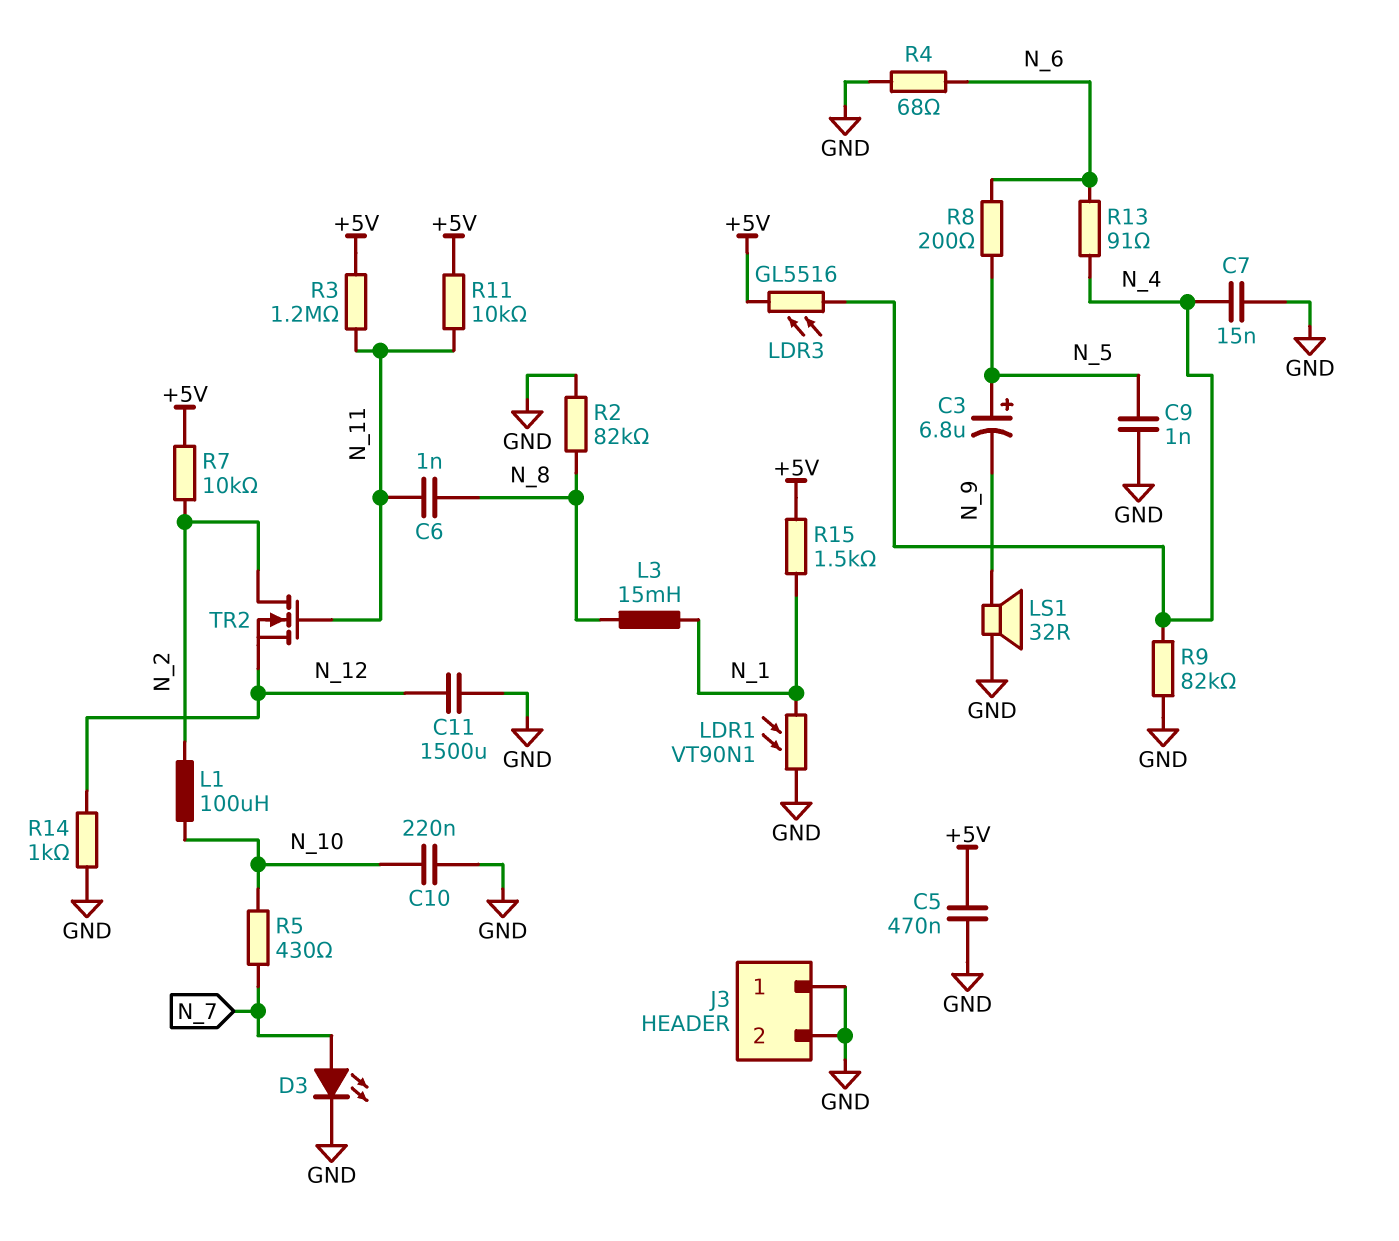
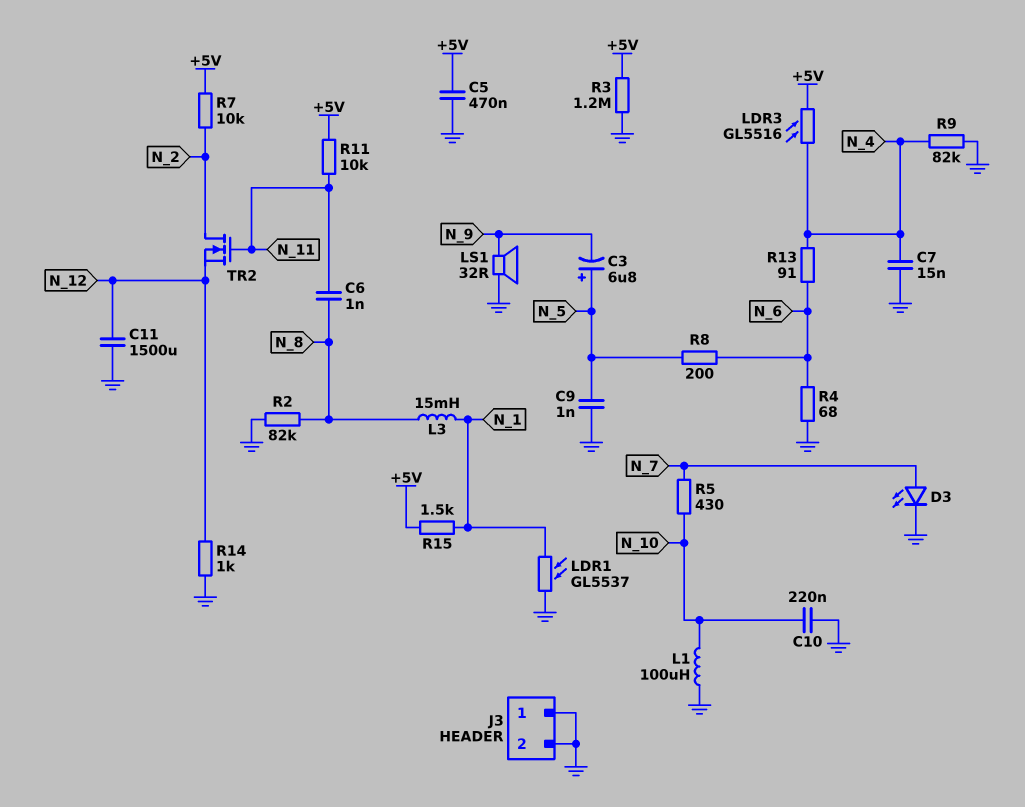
L1: 100uH (N_2, N_10) -> 100uH (GND, N_10)
LDR1: VT90N1 (GND, N_1) -> GL5537 (GND, N_1)
R3: 1.2M (+5V, N_11) -> 1.2M (+5V, GND)

